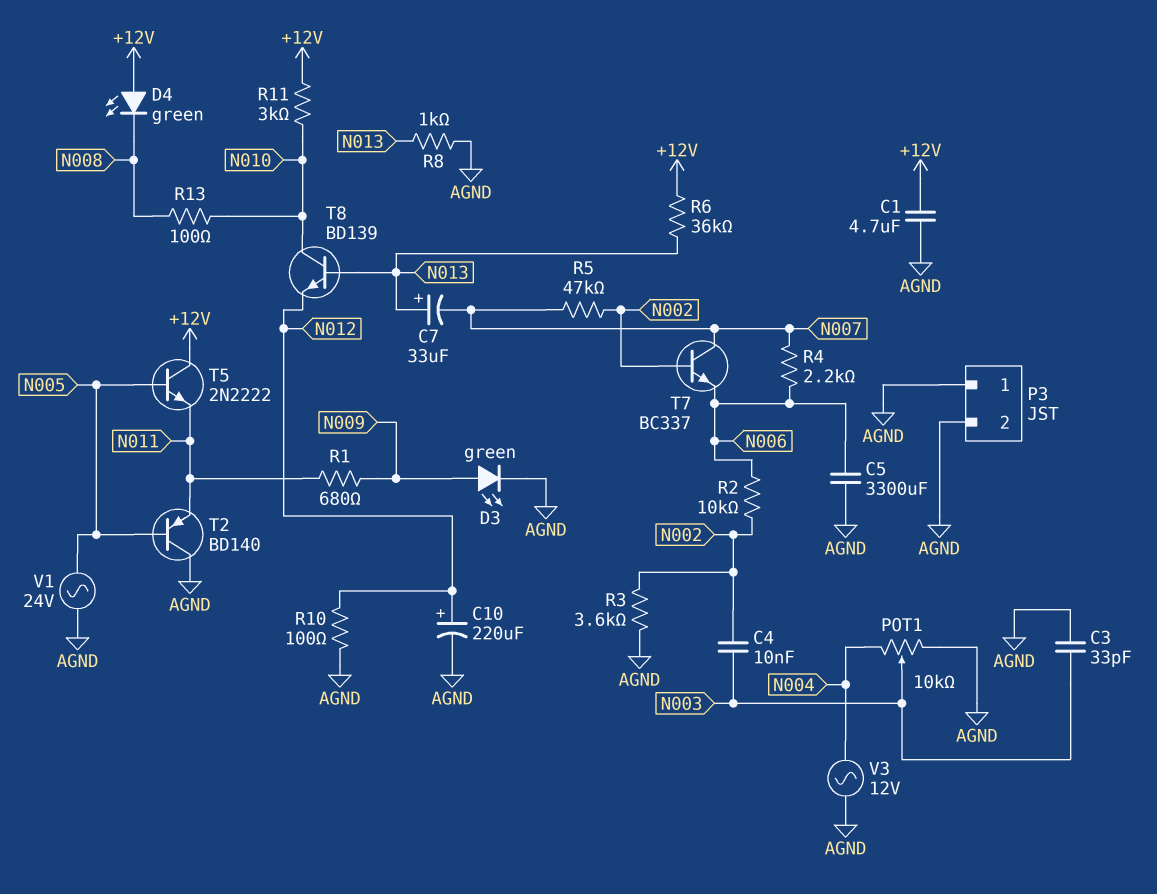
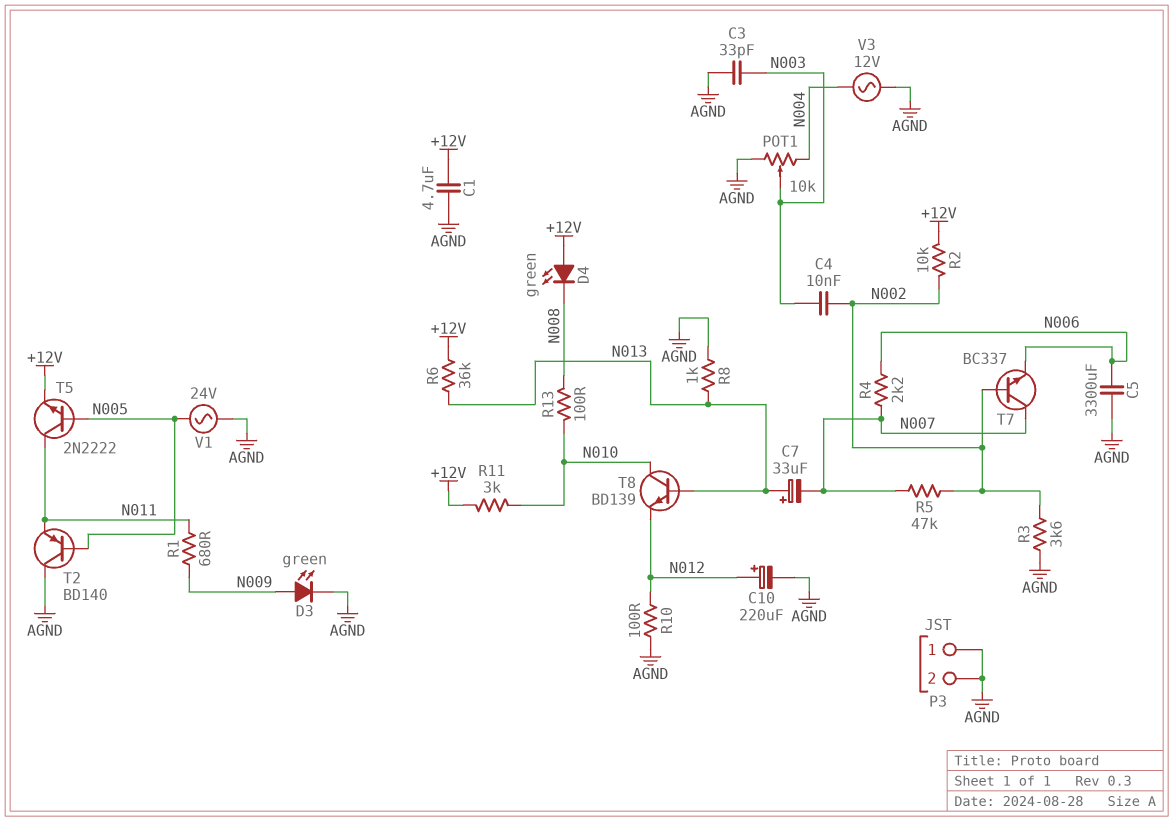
R2: 10k (N002, N006) -> 10k (+12V, N002)
T5: NPN 2N2222 (B N005, C +12V, E N011) -> NPN 2N2222 (B N005, C N011, E +12V)

